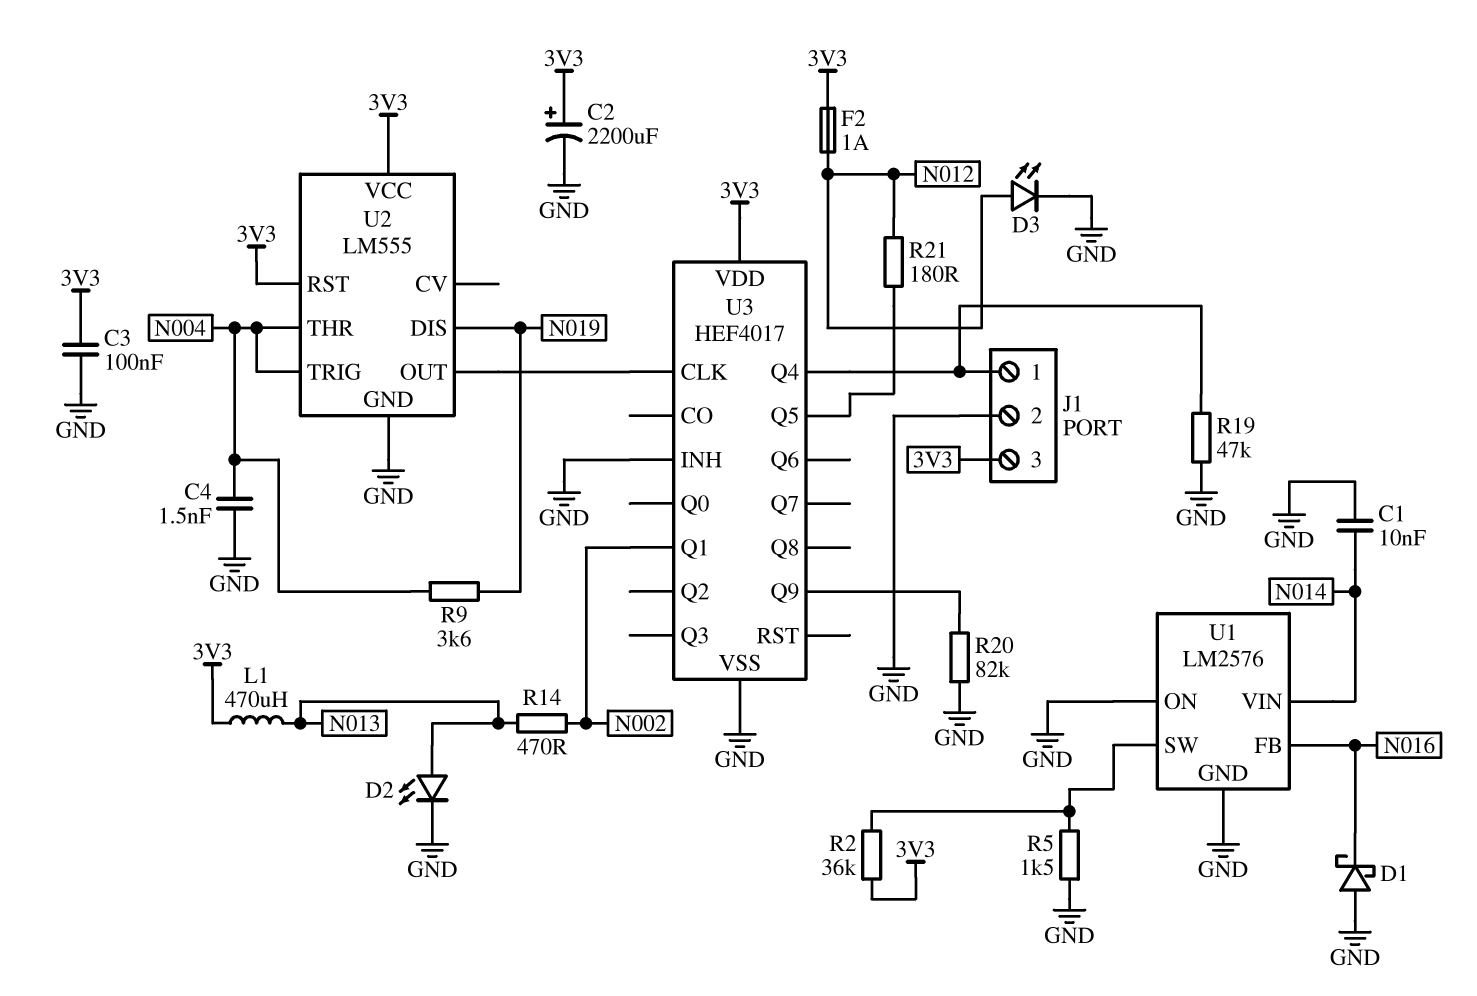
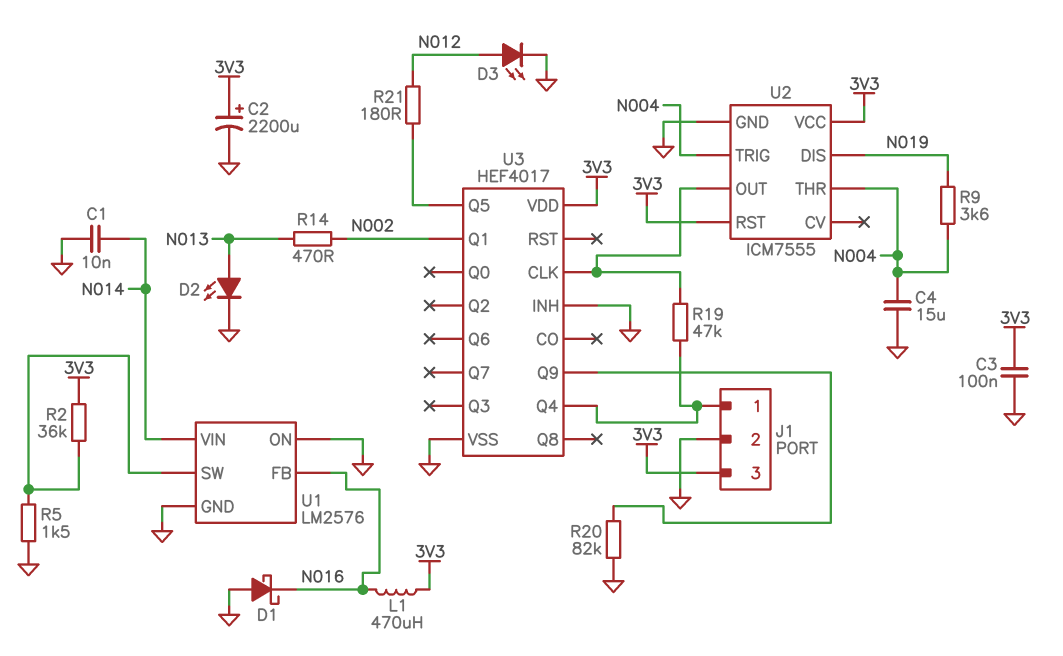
C4: 1.5nF (GND, N004) -> 15uF (GND, N004)
F2: 1A (3V3, N012) -> none
L1: 470uH (3V3, N013) -> 470uH (3V3, N016)
R19: 47k (GND, J1/1) -> 47k (J1/1, U2/OUT)
U2: LM555 -> ICM7555

